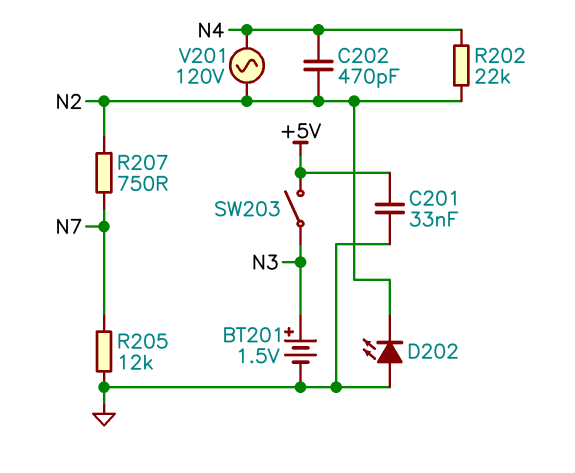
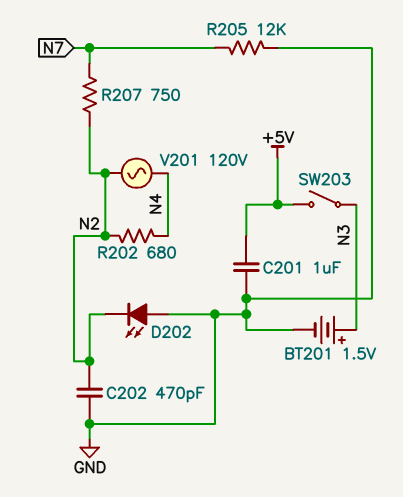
C201: 33nF (+5V, GND) -> 1uF (+5V, GND)
C202: 470pF (N2, N4) -> 470pF (GND, N2)
R202: 22k (N2, N4) -> 680 (N2, N4)

